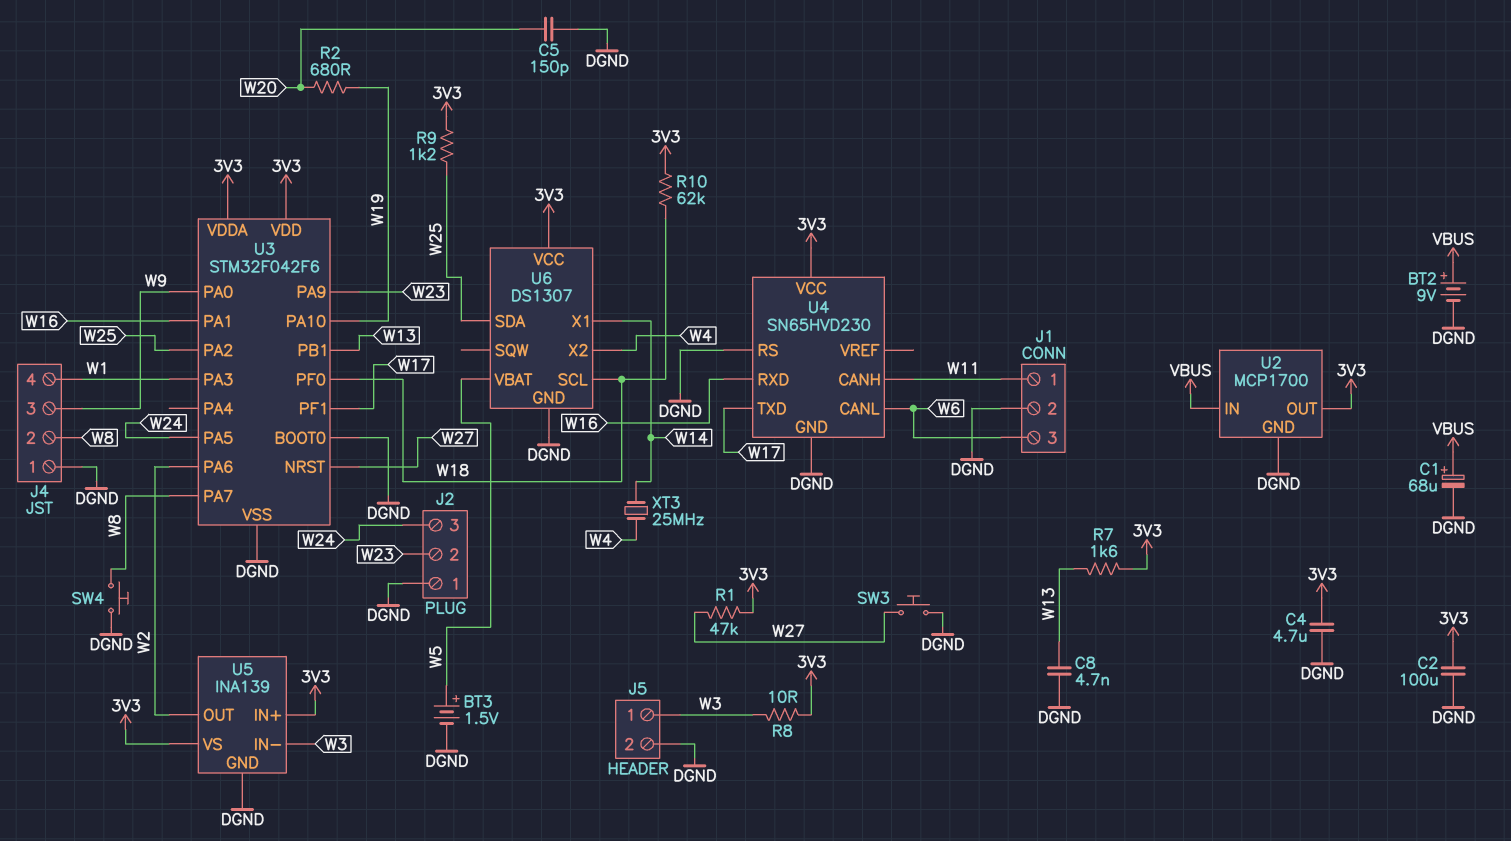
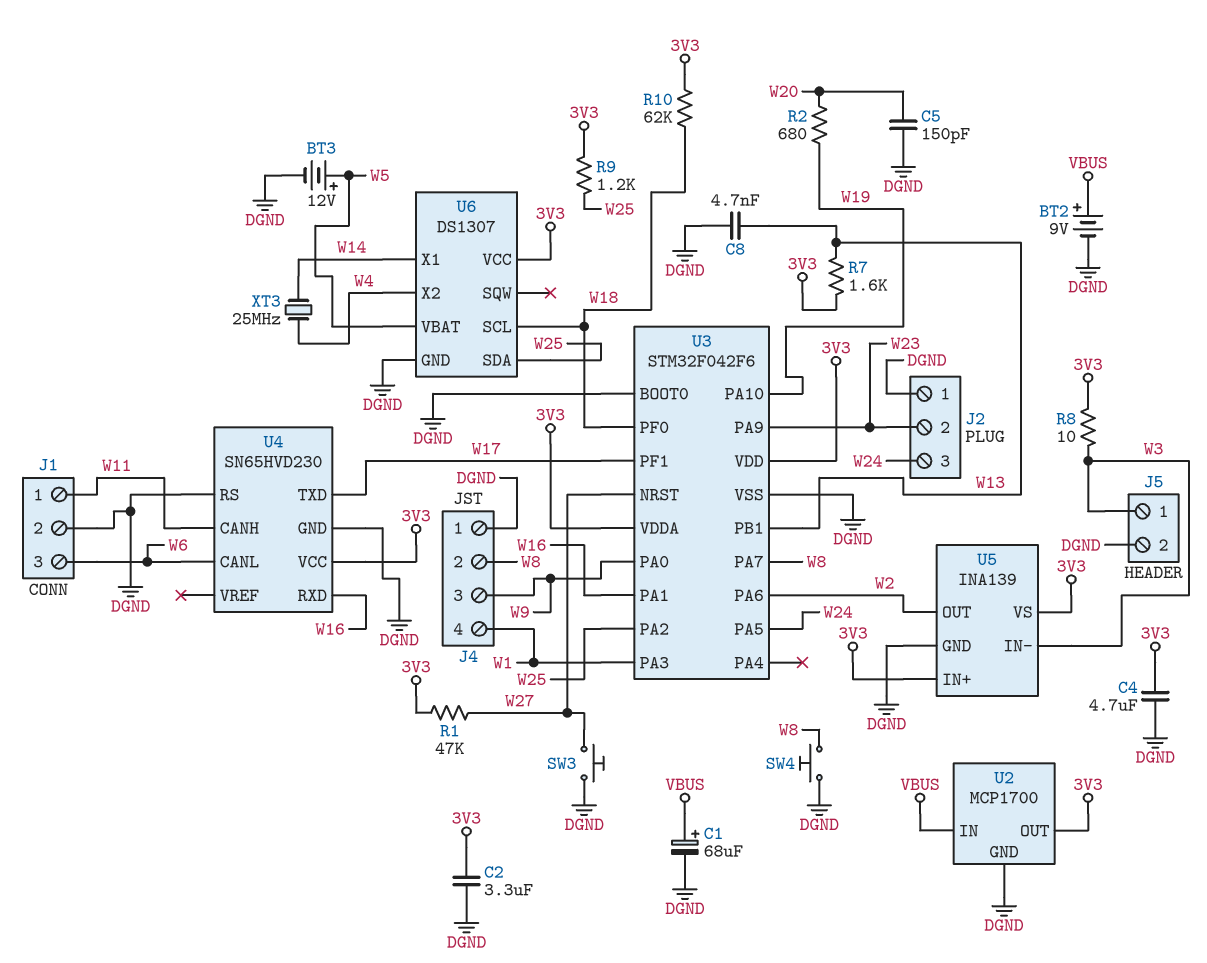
BT3: 1.5V (plus W5, minus DGND) -> 12V (plus W5, minus DGND)
C2: 100uF (3V3, DGND) -> 3.3uF (3V3, DGND)

